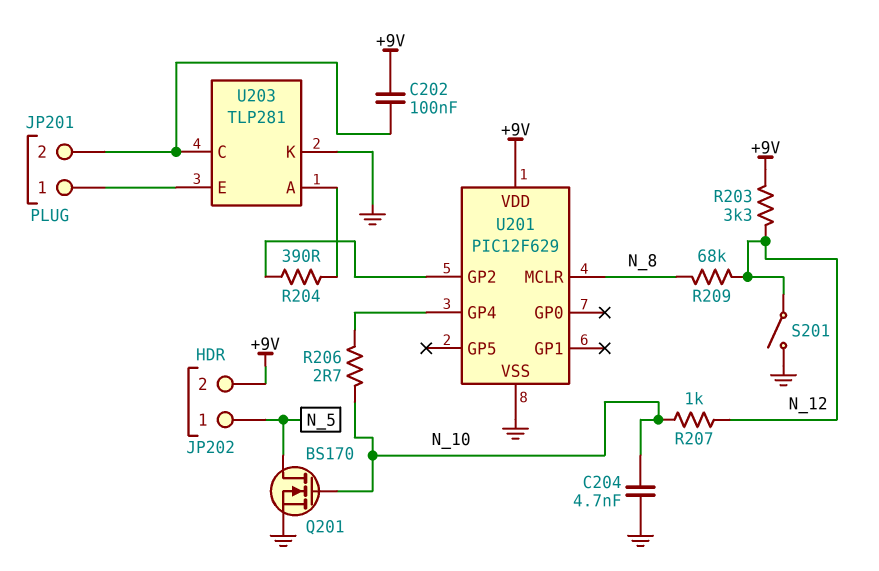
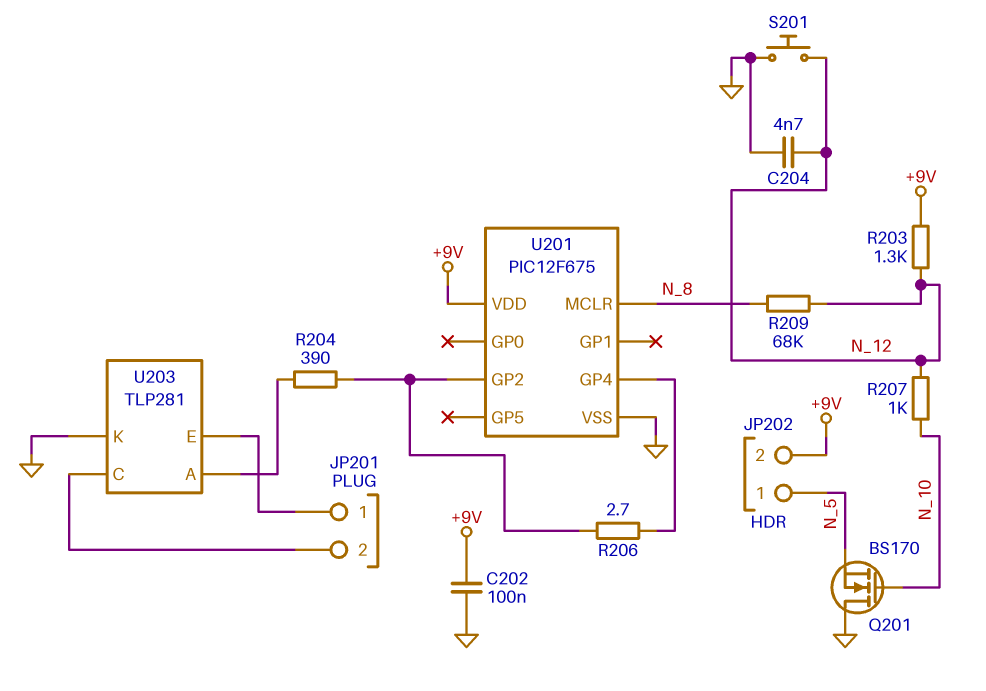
C202: 100nF (+9V, JP201/2) -> 100nF (+9V, GND)
C204: 4.7nF (GND, N_10) -> 4.7nF (GND, N_12)
Q201: NMOS BS170 (G N_10, D N_5, S GND) -> NMOS BS170 (G N_10, D GND, S N_5)
R203: 3.3k (+9V, N_12) -> 1.3k (+9V, N_12)
R206: 2.7 (N_10, U201/GP4) -> 2.7 (U201/GP2, U201/GP4)
S201: switch (GND, N_12) -> button (GND, N_12)
U201: PIC12F629 -> PIC12F675

